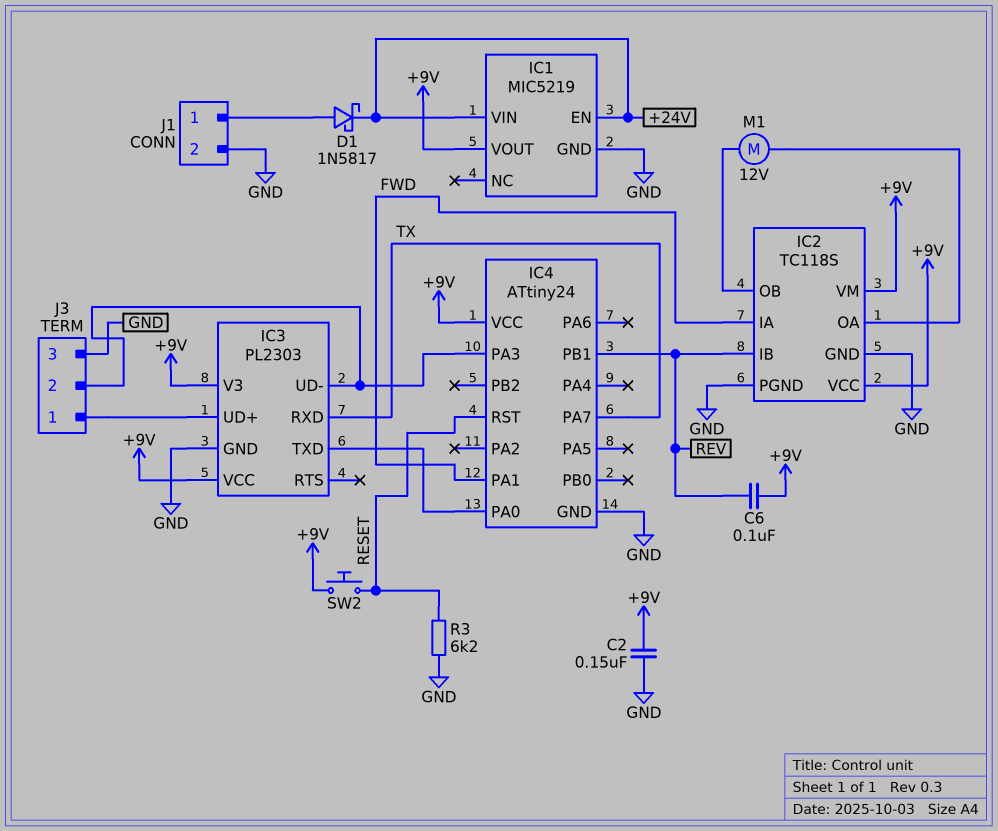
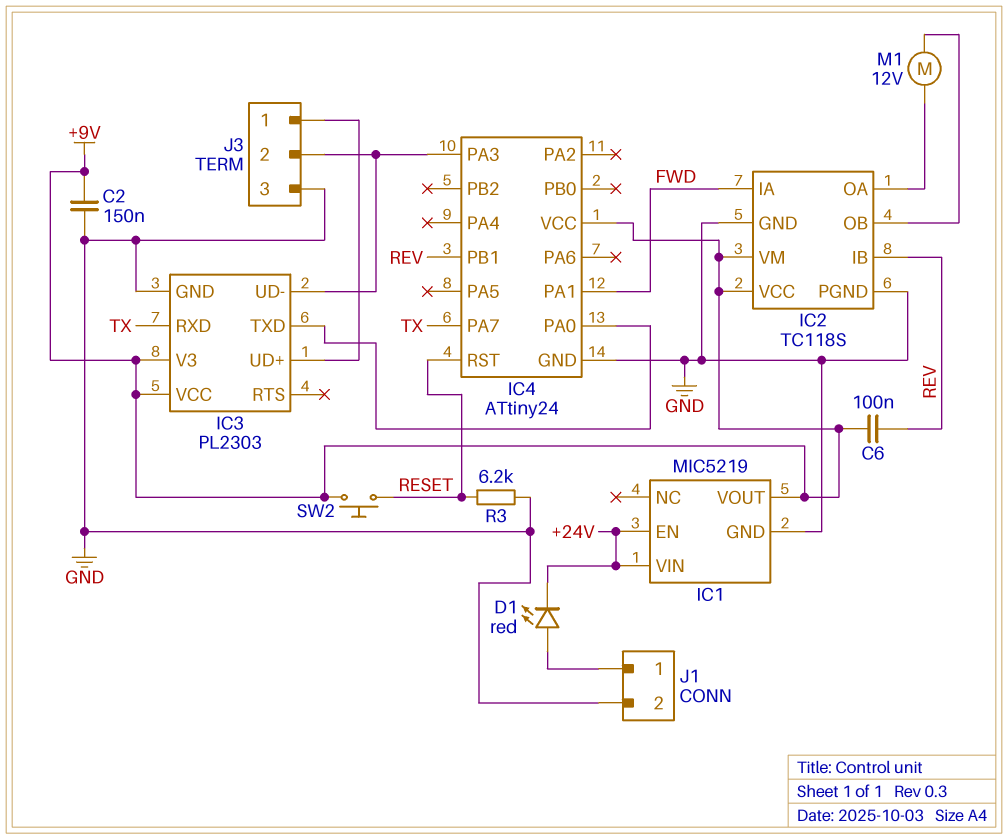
D1: schottky 1N5817 (A J1/1, K +24V) -> LED red (A J1/1, K +24V)

